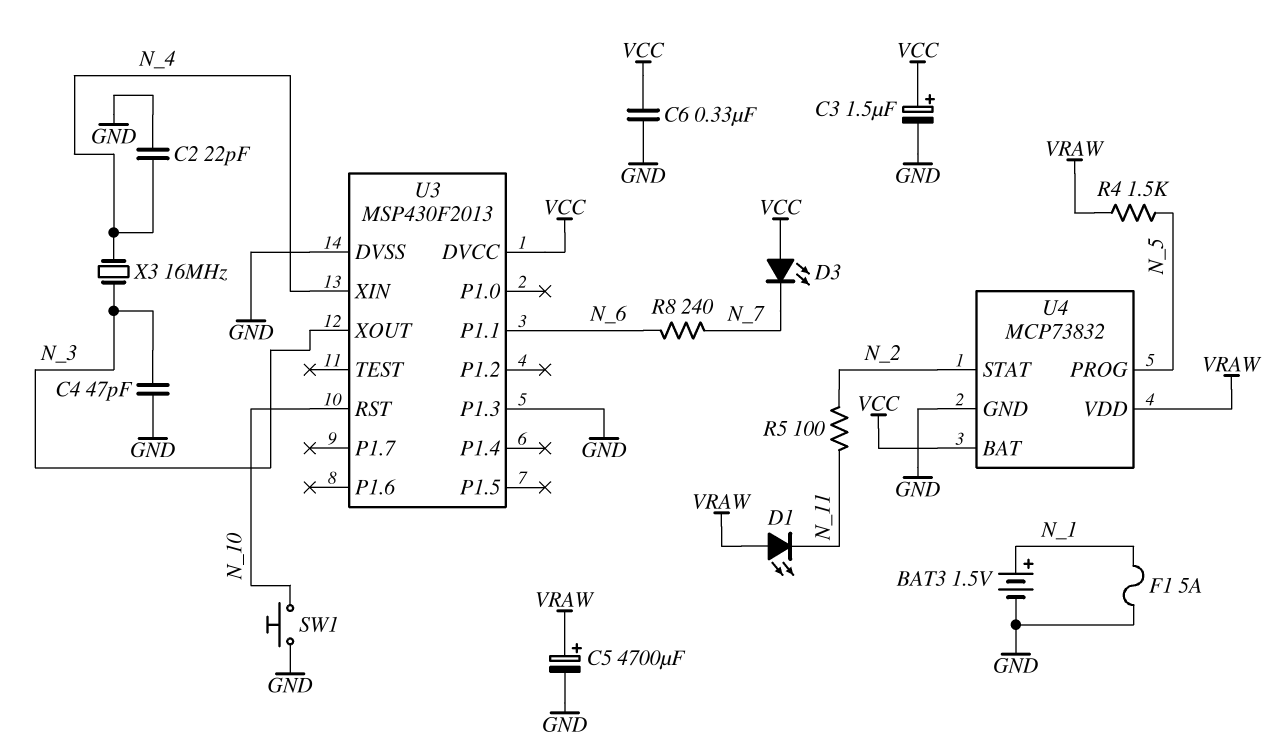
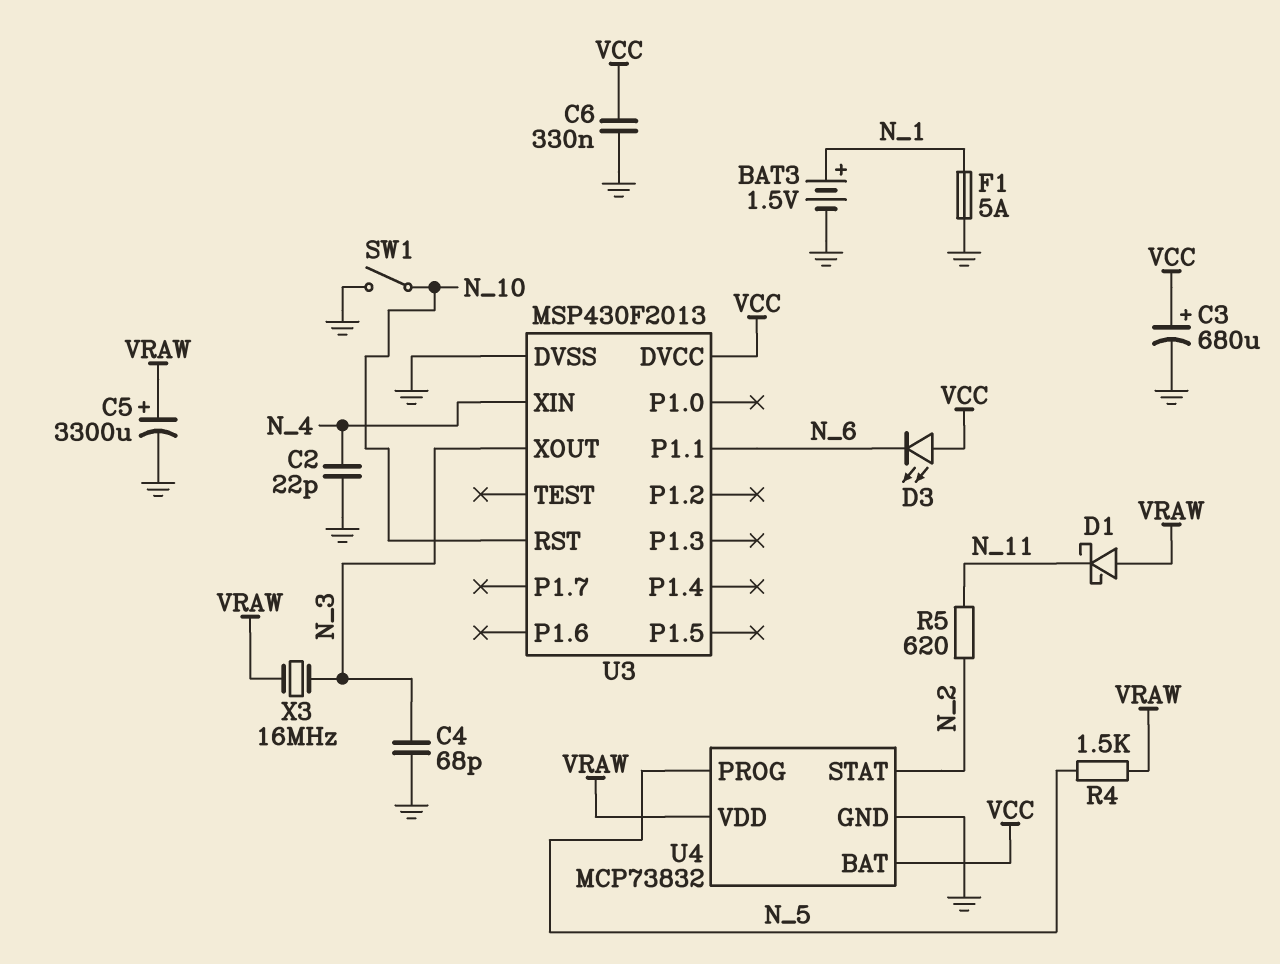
C3: 1.5uF (plus VCC, minus GND) -> 680uF (plus VCC, minus GND)
C4: 47pF (GND, N_3) -> 68pF (GND, N_3)
C5: 4700uF (plus VRAW, minus GND) -> 3300uF (plus VRAW, minus GND)
D1: LED (A VRAW, K N_11) -> schottky (A VRAW, K N_11)
D3: LED (A VCC, K N_7) -> LED (A VCC, K N_6)
R5: 100 (N_2, N_11) -> 620 (N_2, N_11)
R8: 240 (N_6, N_7) -> none
SW1: button (GND, N_10) -> switch (GND, N_10)
U3 pin P1.3: GND -> none
X3: 16MHz (N_3, N_4) -> 16MHz (N_3, VRAW)

